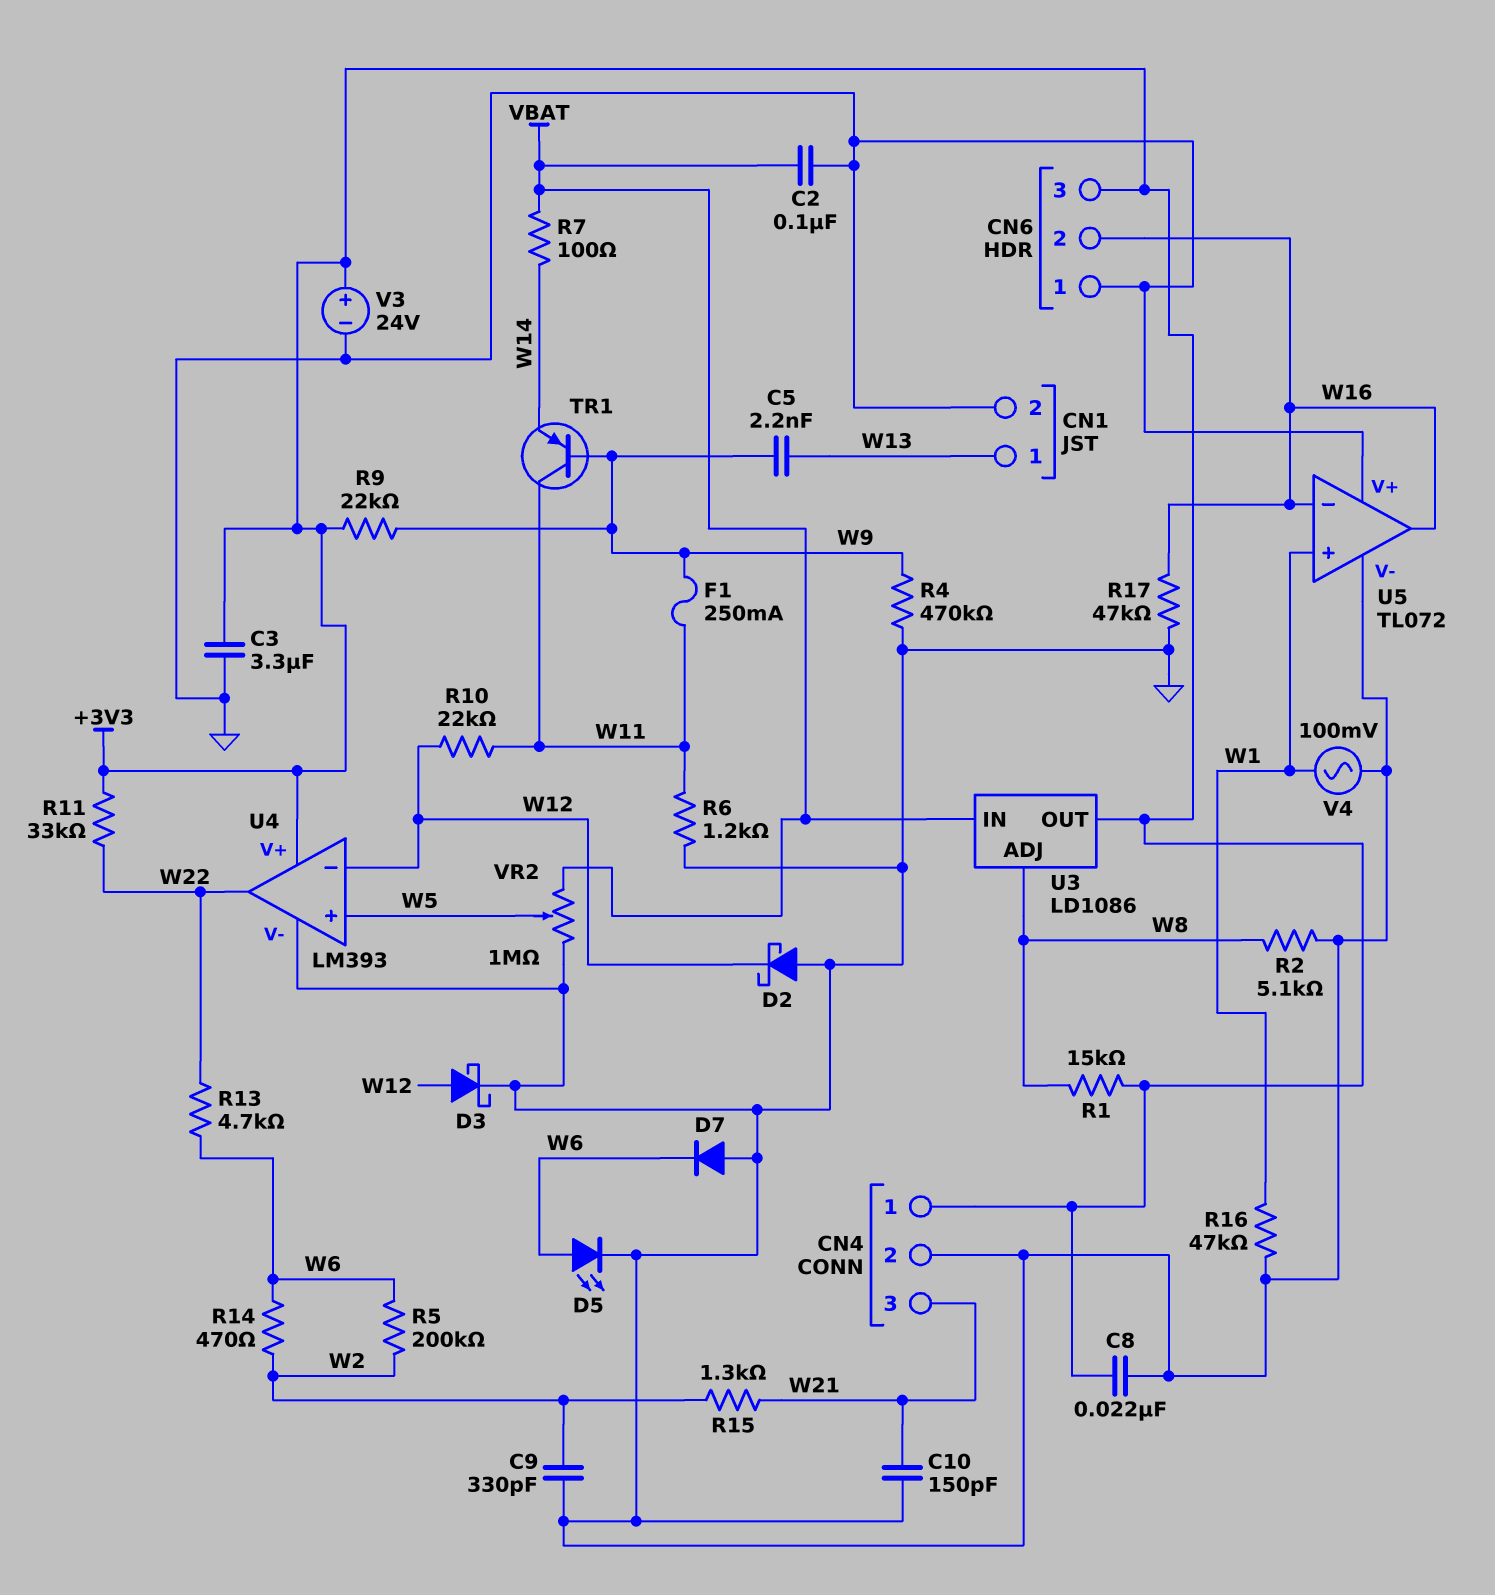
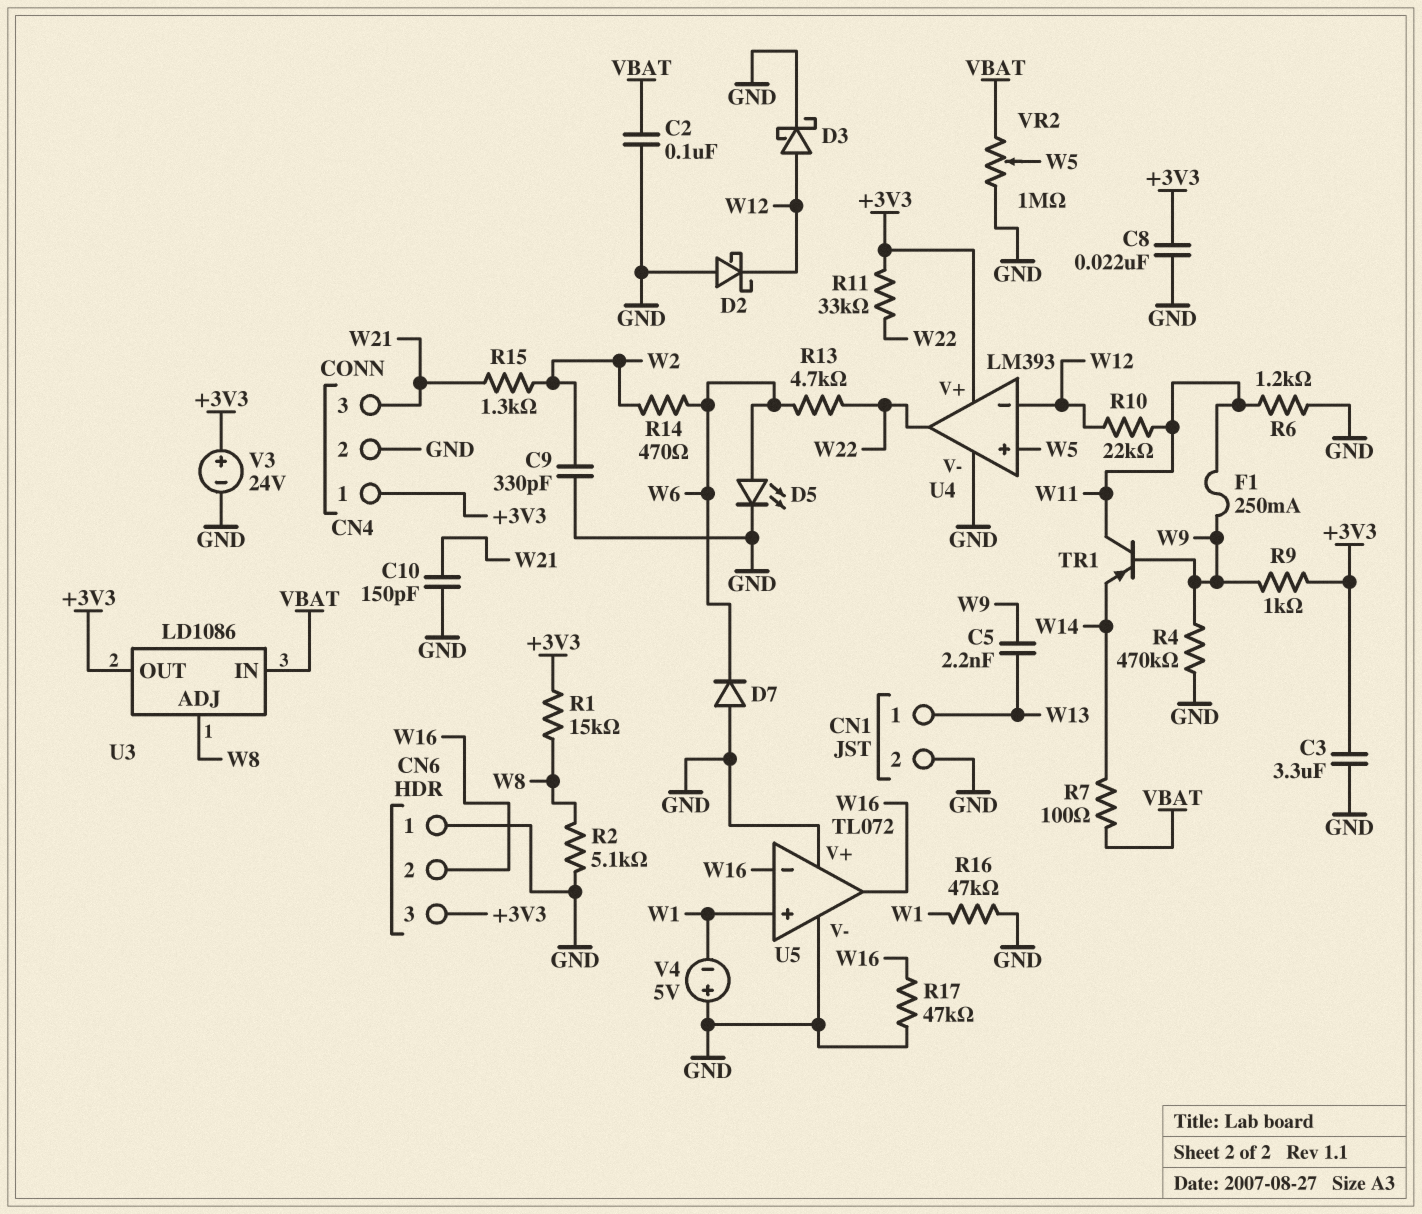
R5: 200k (W2, W6) -> none
R9: 22k (+3V3, W9) -> 1k (+3V3, W9)
V4: AC 100mV (GND, W1) -> 5V (plus GND, minus W1)

